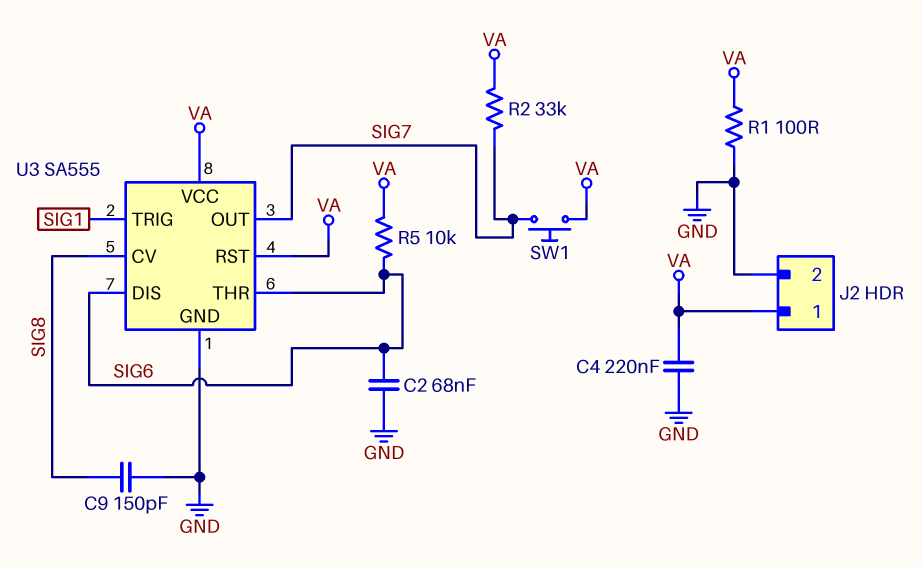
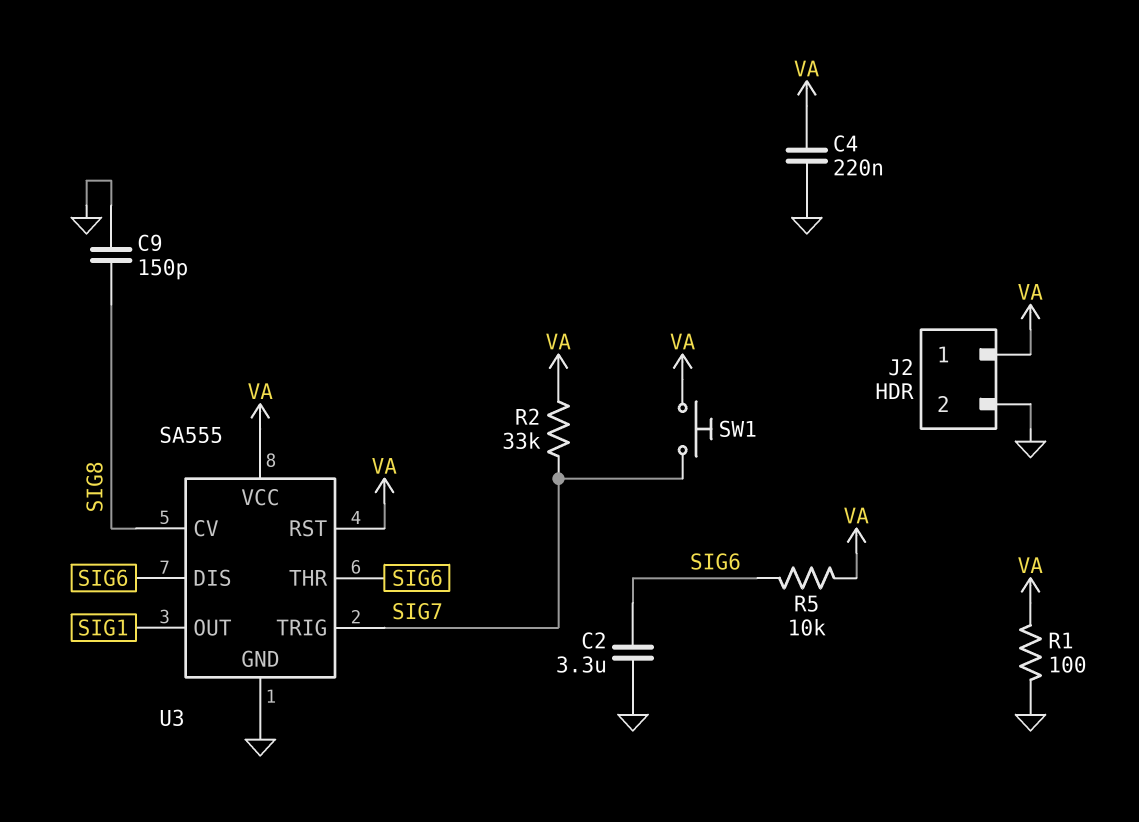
C2: 68nF (GND, SIG6) -> 3.3uF (GND, SIG6)
U3 pin OUT: SIG7 -> SIG1
U3 pin TRIG: SIG1 -> SIG7

